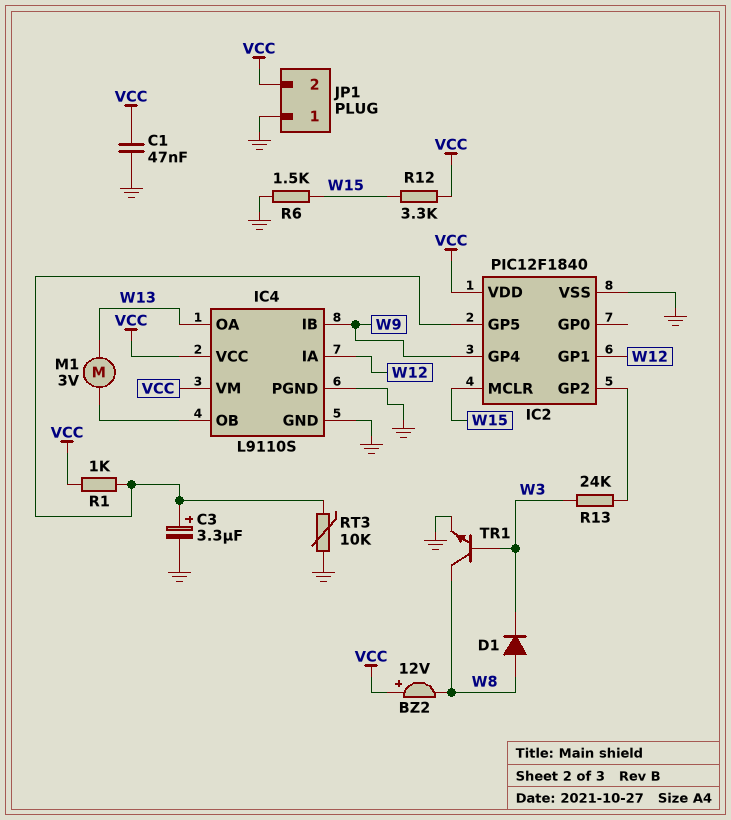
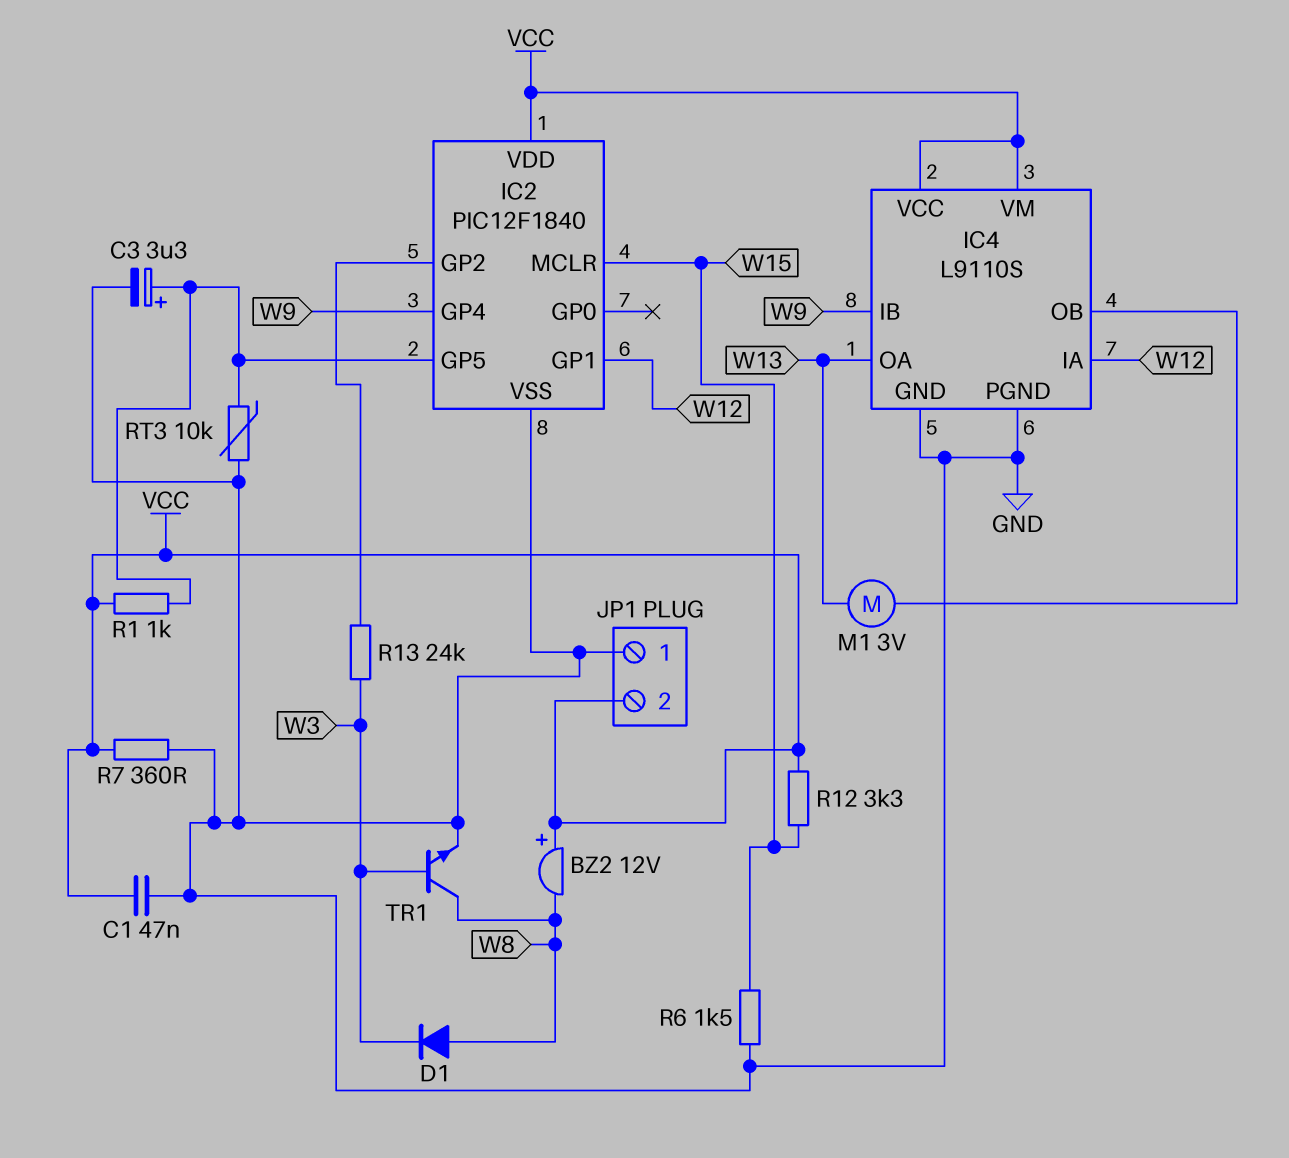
R7: none -> 360 (GND, VCC)

